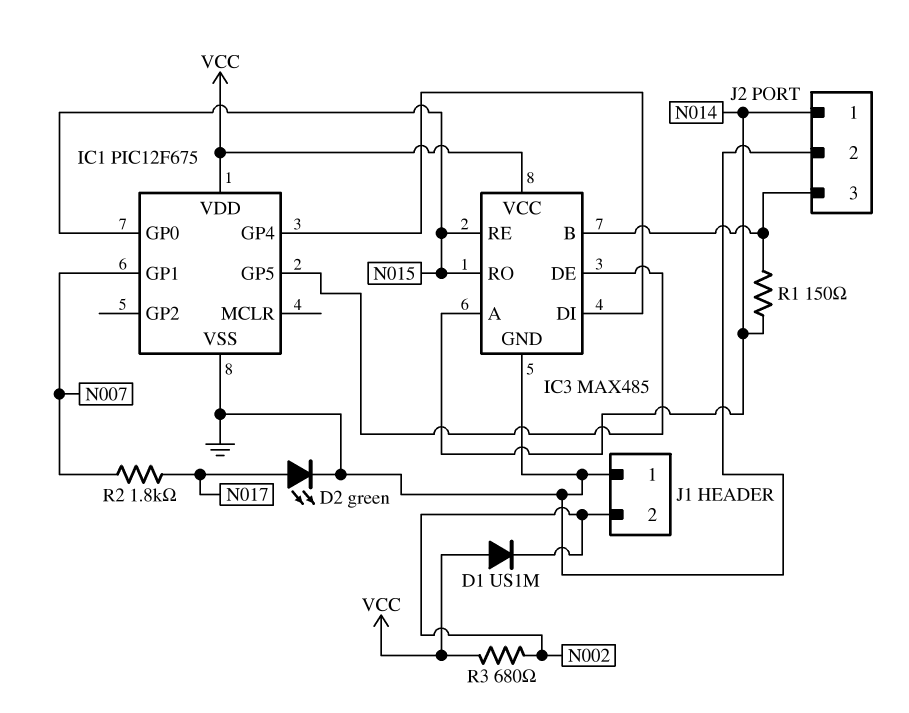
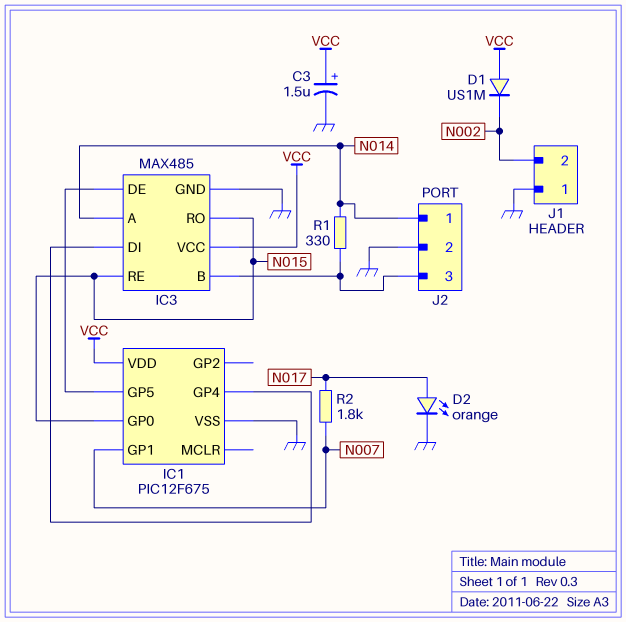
C3: none -> 1.5uF (plus VCC, minus GND)
D2: LED green (A N017, K GND) -> LED orange (A N017, K GND)
R1: 150 (IC3/B, N014) -> 330 (IC3/B, N014)
R3: 680 (N002, VCC) -> none

